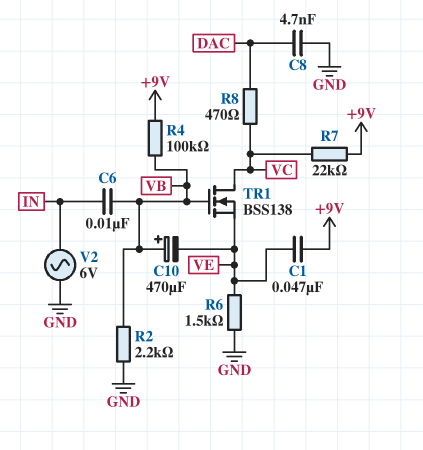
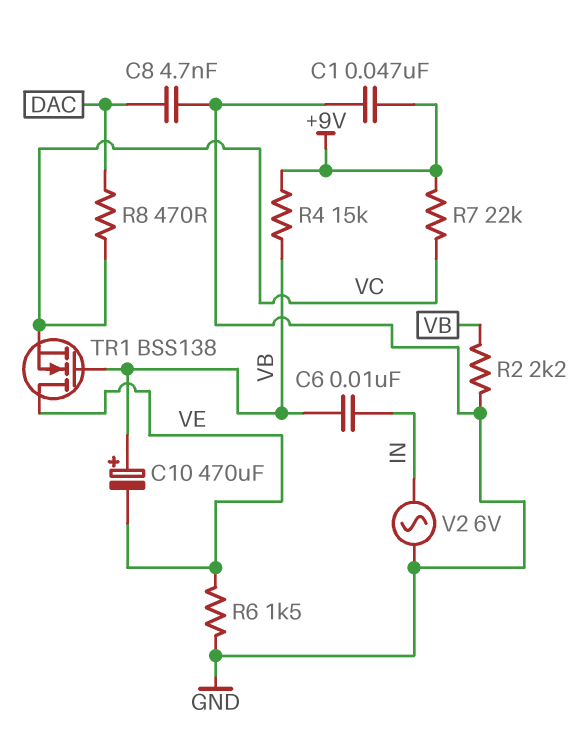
C1: 47nF (+9V, VE) -> 47nF (+9V, GND)
R4: 100k (+9V, VB) -> 15k (+9V, VB)
TR1: NMOS BSS138 (G VB, D VC, S VE) -> NMOS BSS138 (G VB, D VE, S VC)

